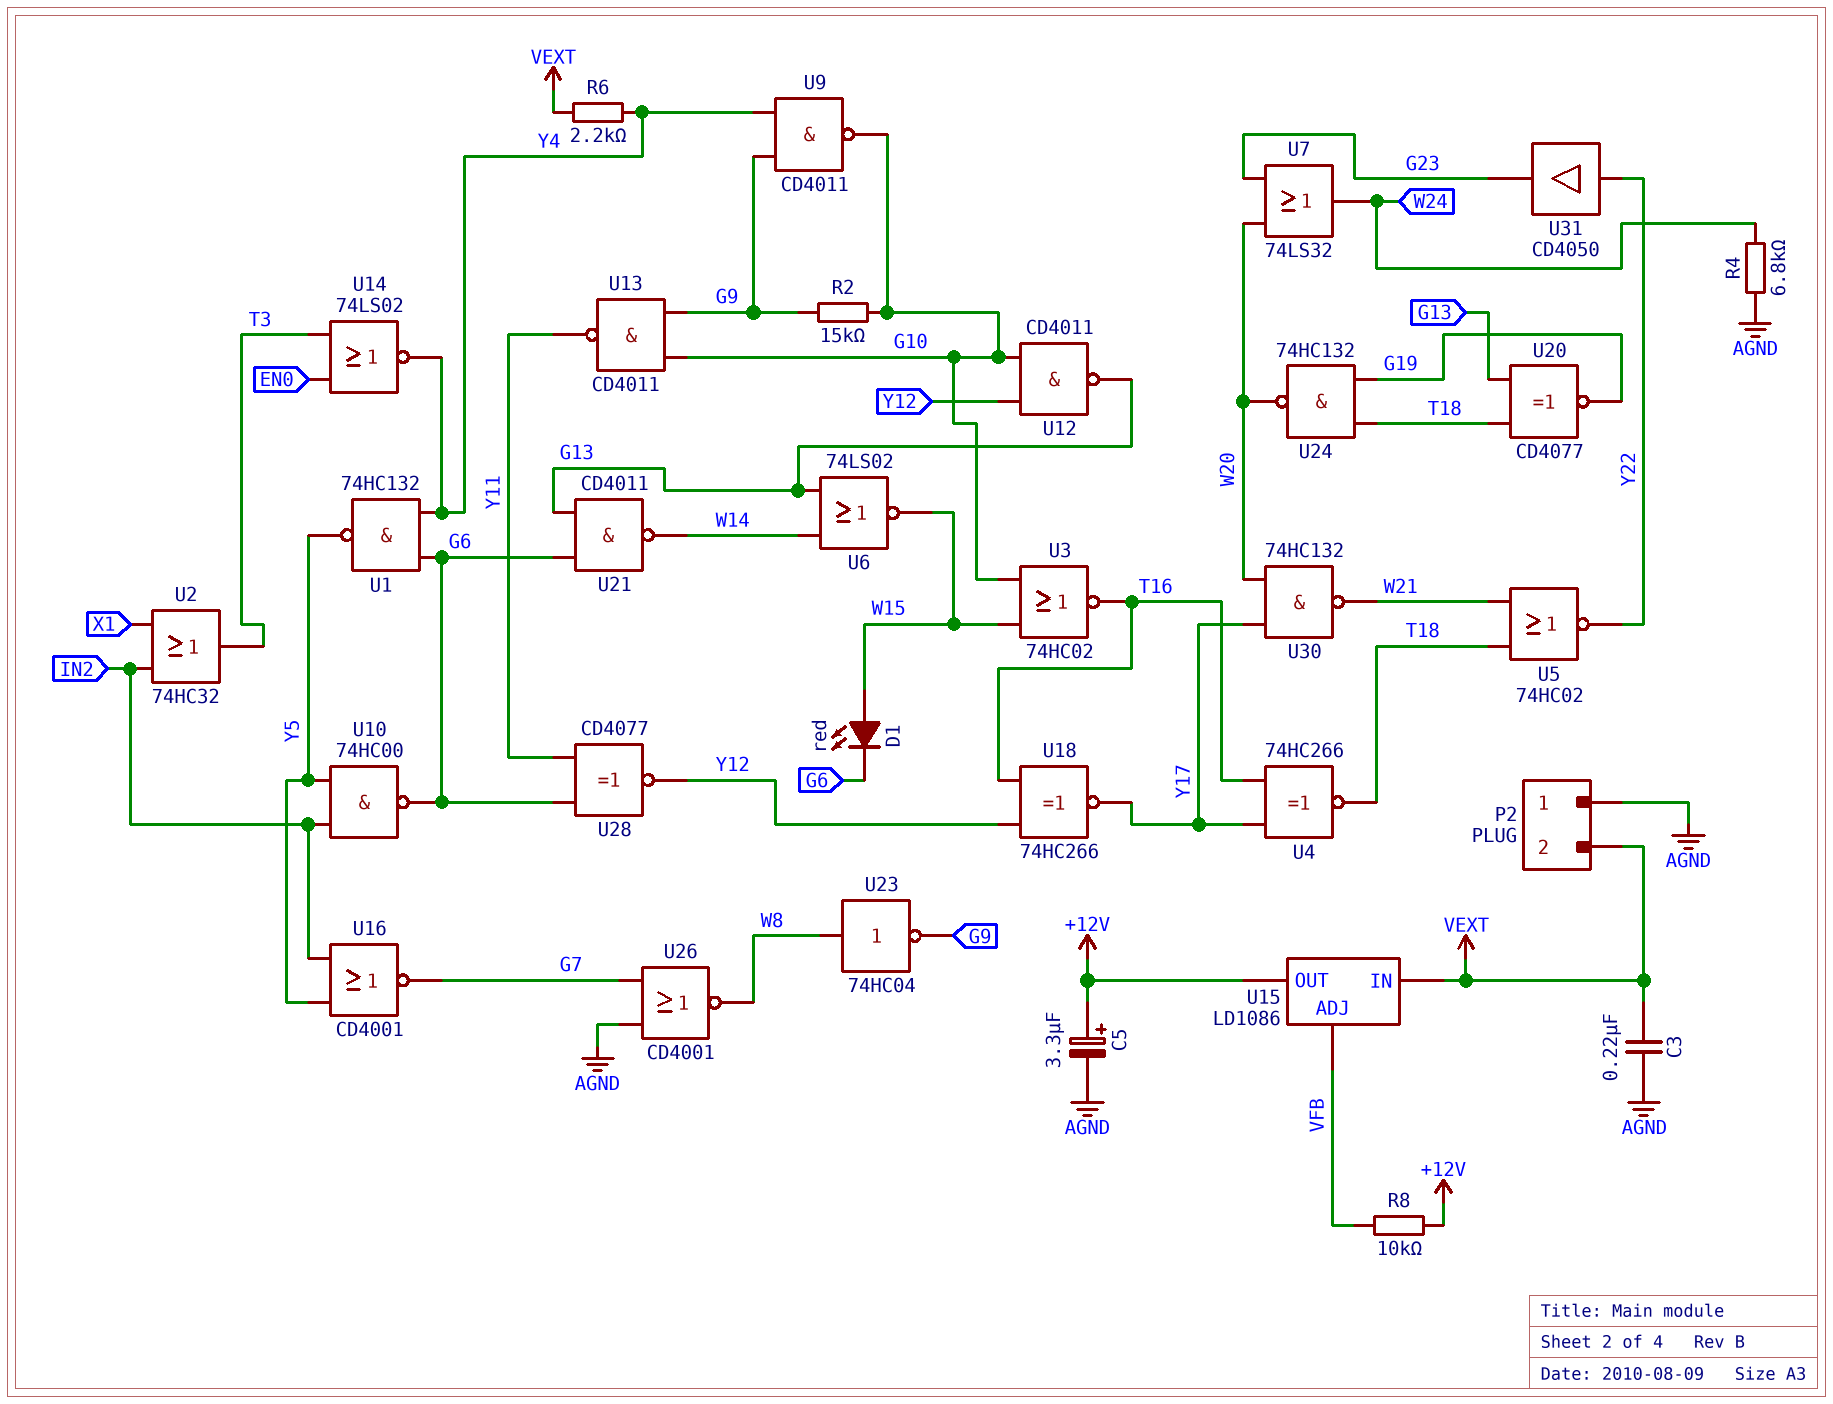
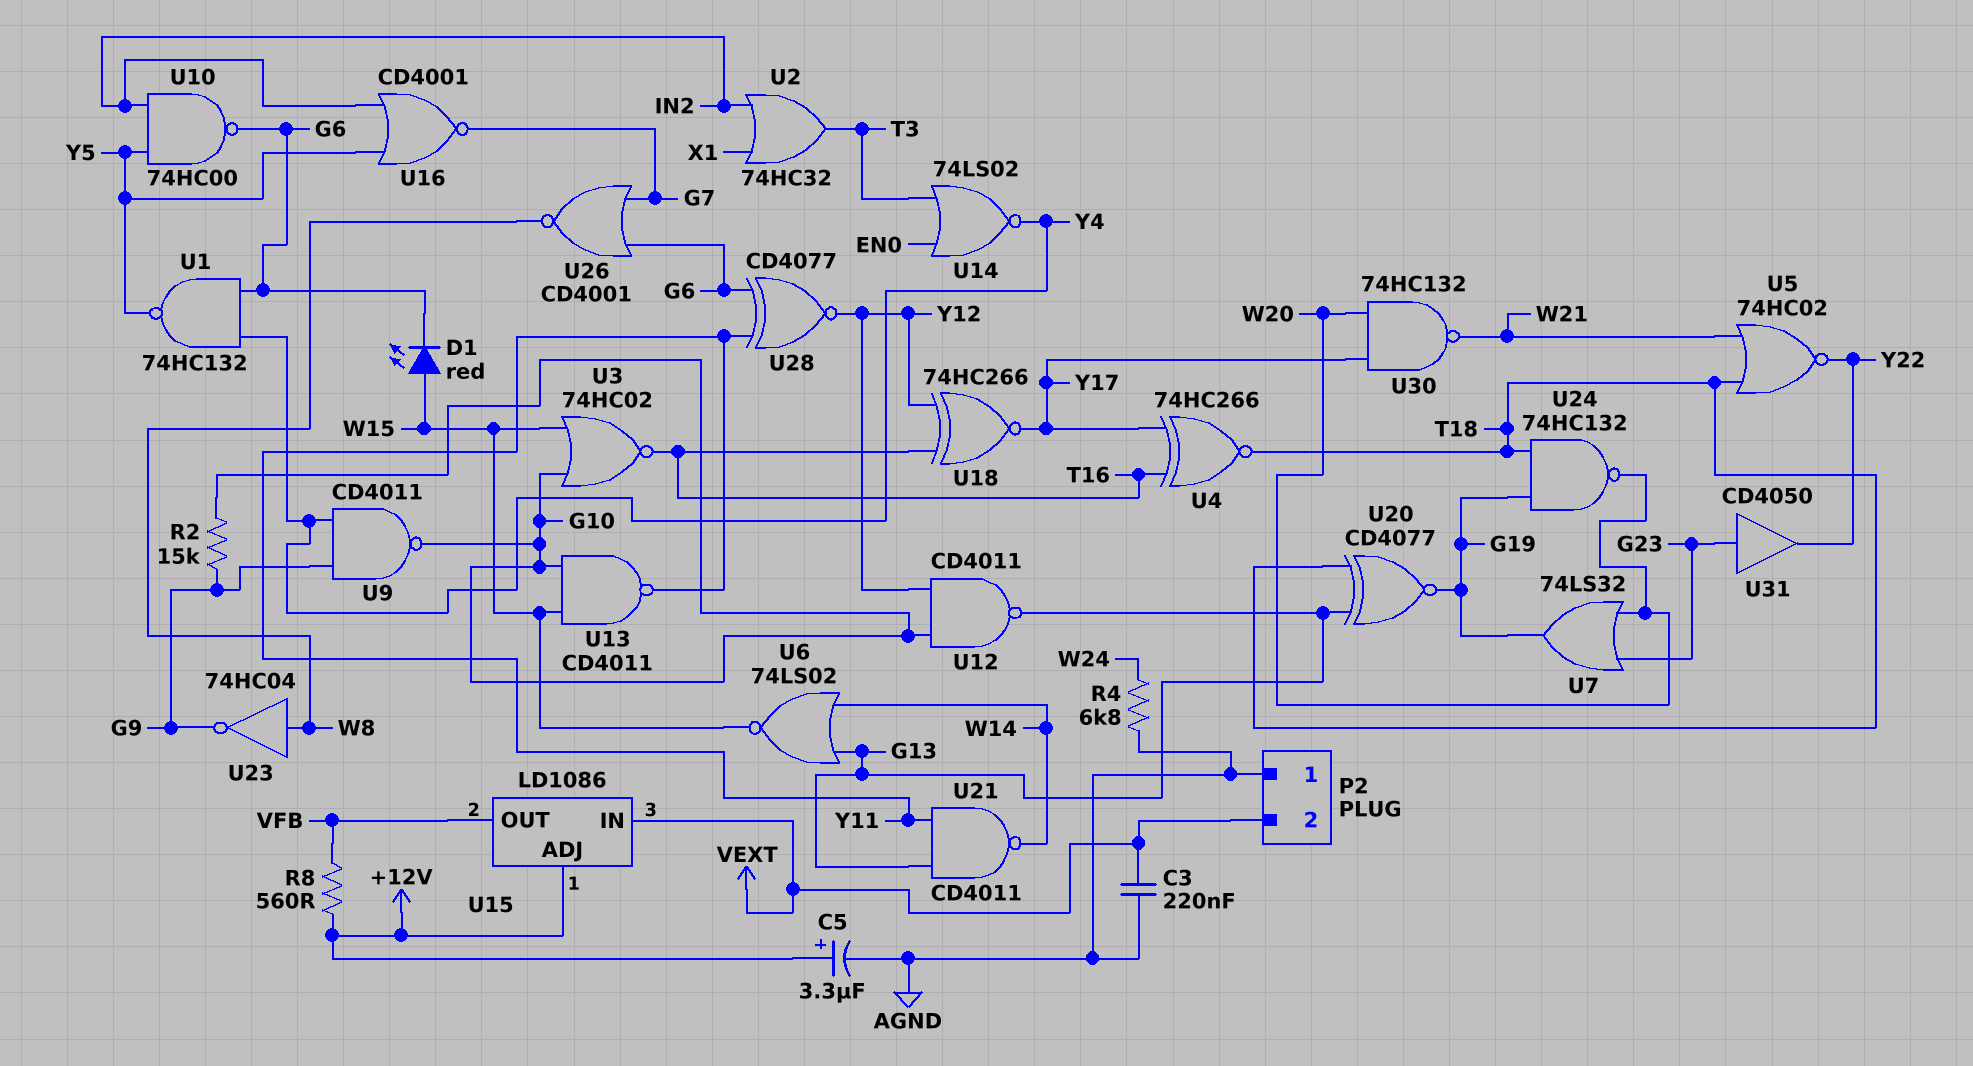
R6: 2.2k (VEXT, Y4) -> none
R8: 10k (+12V, VFB) -> 560 (+12V, VFB)
U7: OR 74LS32 (in G23, in W20, out W24) -> OR 74LS32 (in G23, in W20, out G19)
U13: NAND CD4011 (in G9, in G10, out Y11) -> NAND CD4011 (in G10, in W15, out Y11)
U15 pin ADJ: VFB -> +12V
U15 pin OUT: +12V -> VFB
U21: NAND CD4011 (in G6, in G13, out W14) -> NAND CD4011 (in G13, in Y11, out W14)
U26: NOR CD4001 (in AGND, in G7, out W8) -> NOR CD4001 (in G6, in G7, out W8)
U31: buffer CD4050 (in Y22, out G23) -> buffer CD4050 (in G23, out Y22)

